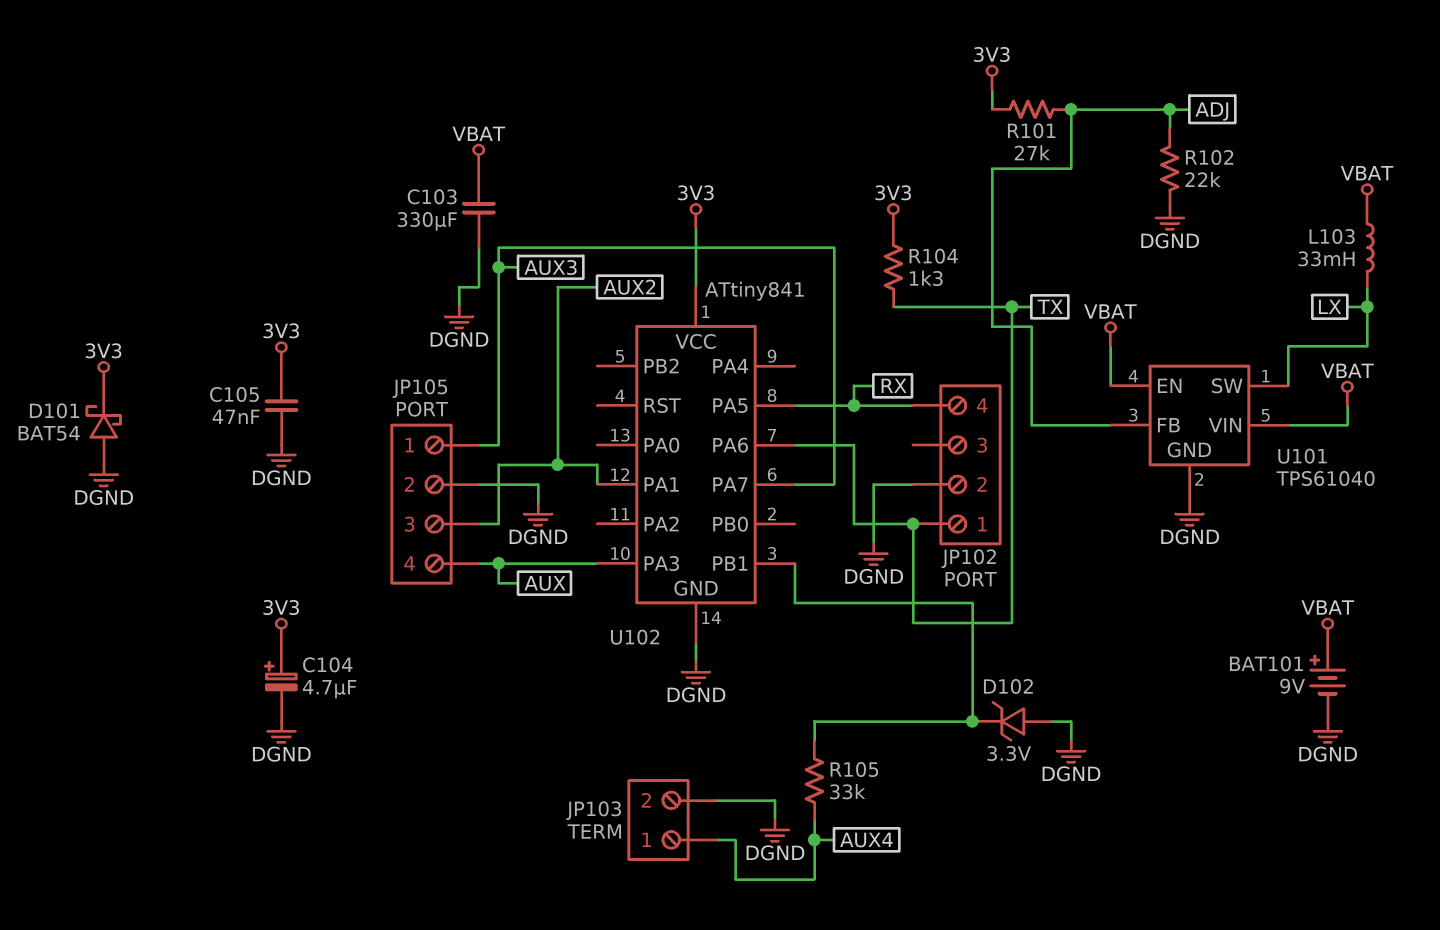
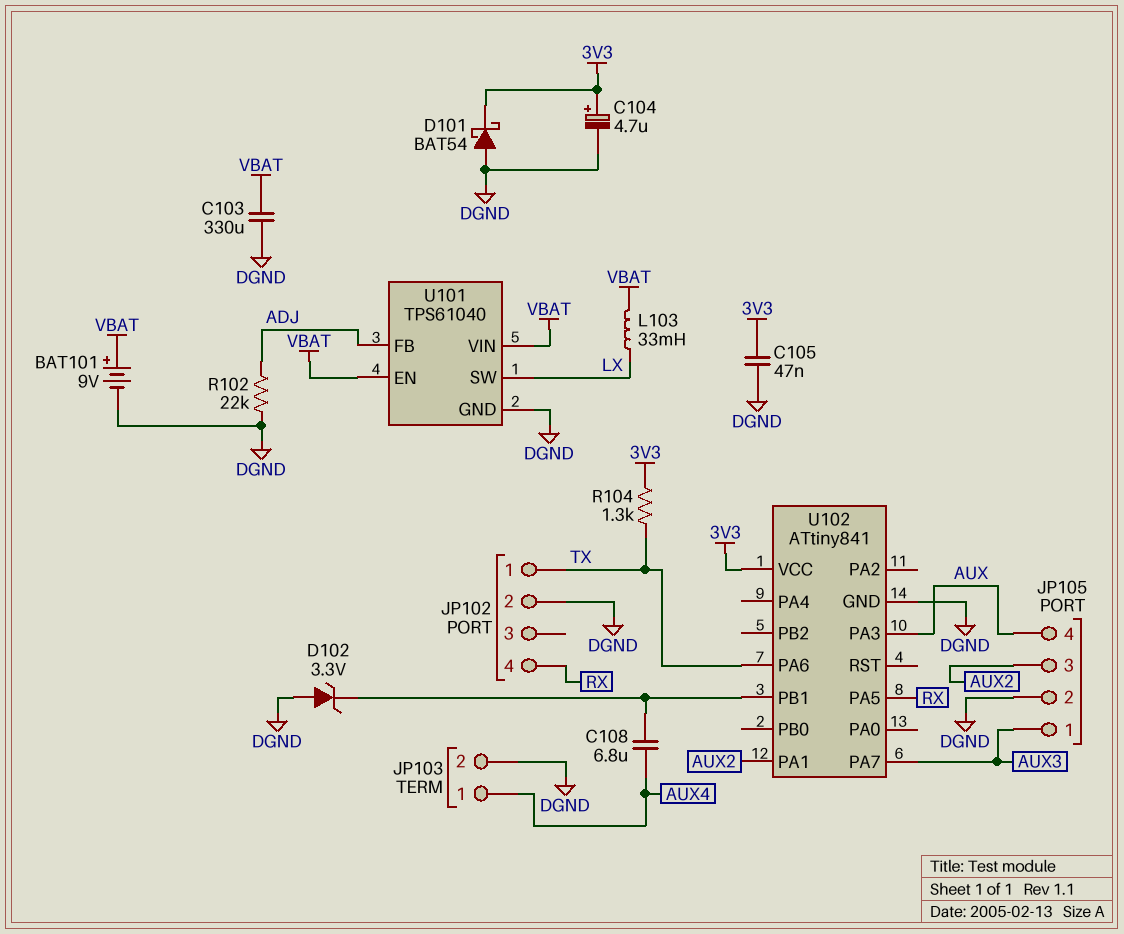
C108: none -> 6.8uF (AUX4, U102/PB1)
R101: 27k (3V3, ADJ) -> none
R105: 33k (AUX4, U102/PB1) -> none

